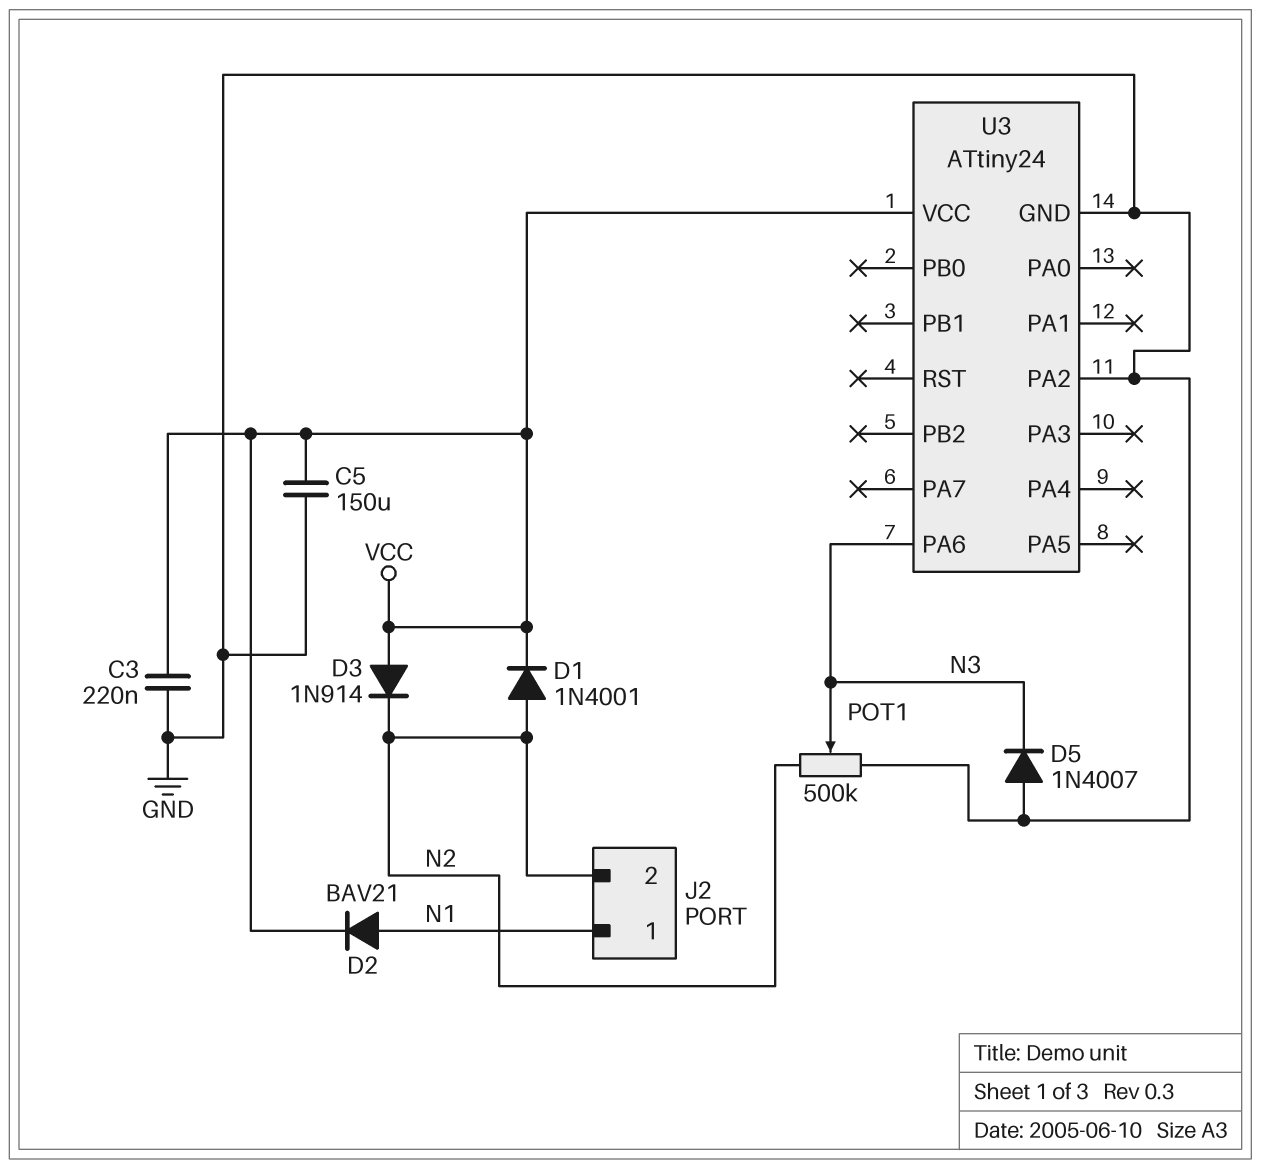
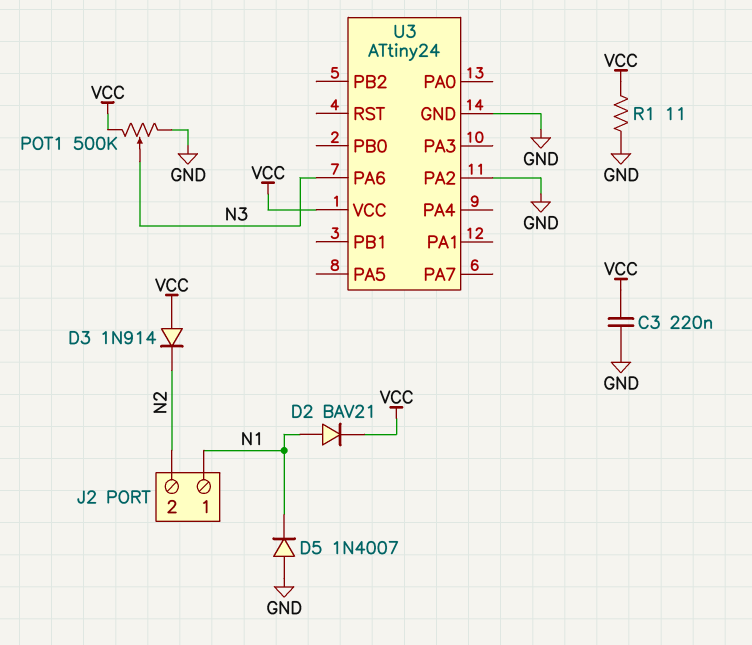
C5: 150uF (GND, VCC) -> none
D1: diode 1N4001 (A N2, K VCC) -> none
D5: diode 1N4007 (A GND, K N3) -> diode 1N4007 (A GND, K N1)
POT1: 500k (GND, N2, wiper N3) -> 500k (GND, VCC, wiper N3)
R1: none -> 11 (GND, VCC)

